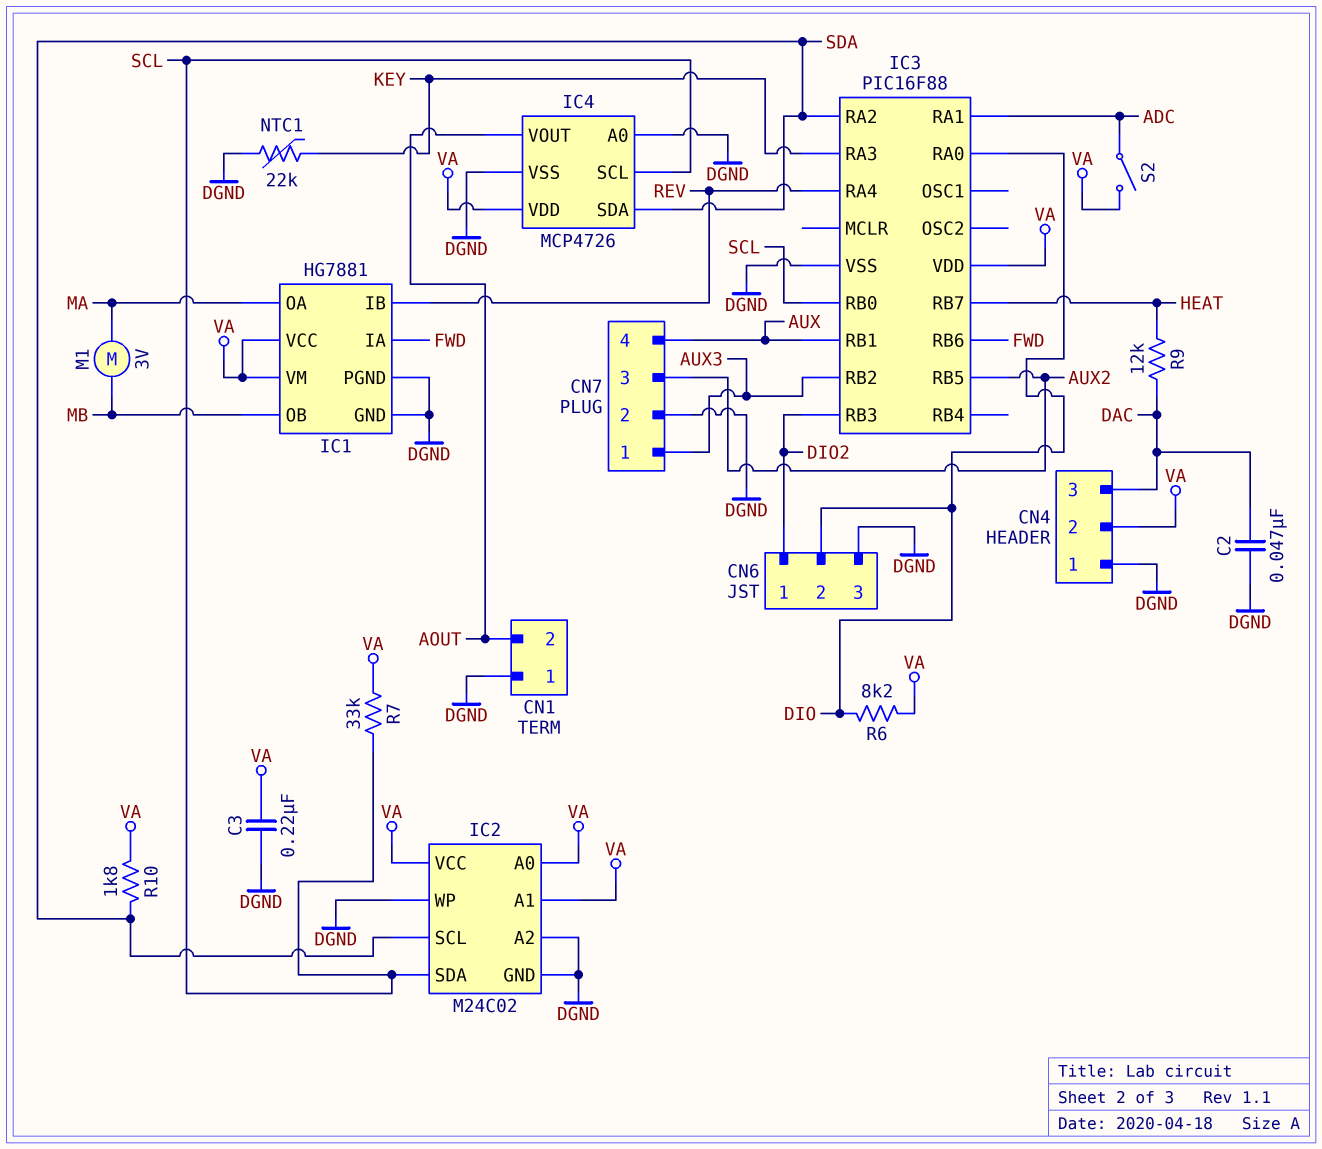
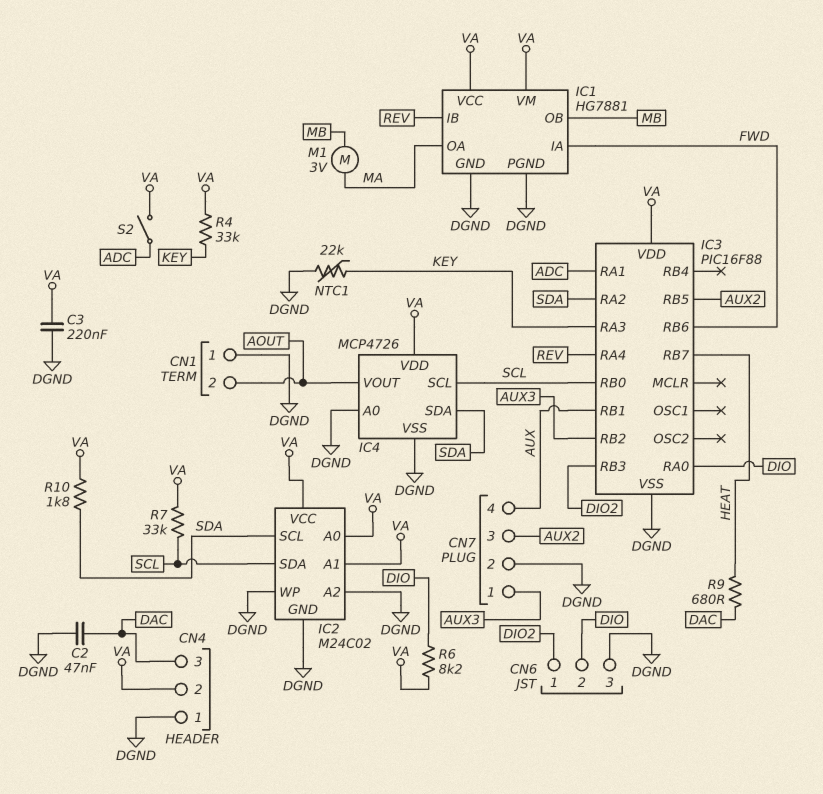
R4: none -> 33k (KEY, VA)
R9: 12k (DAC, HEAT) -> 680 (DAC, HEAT)

